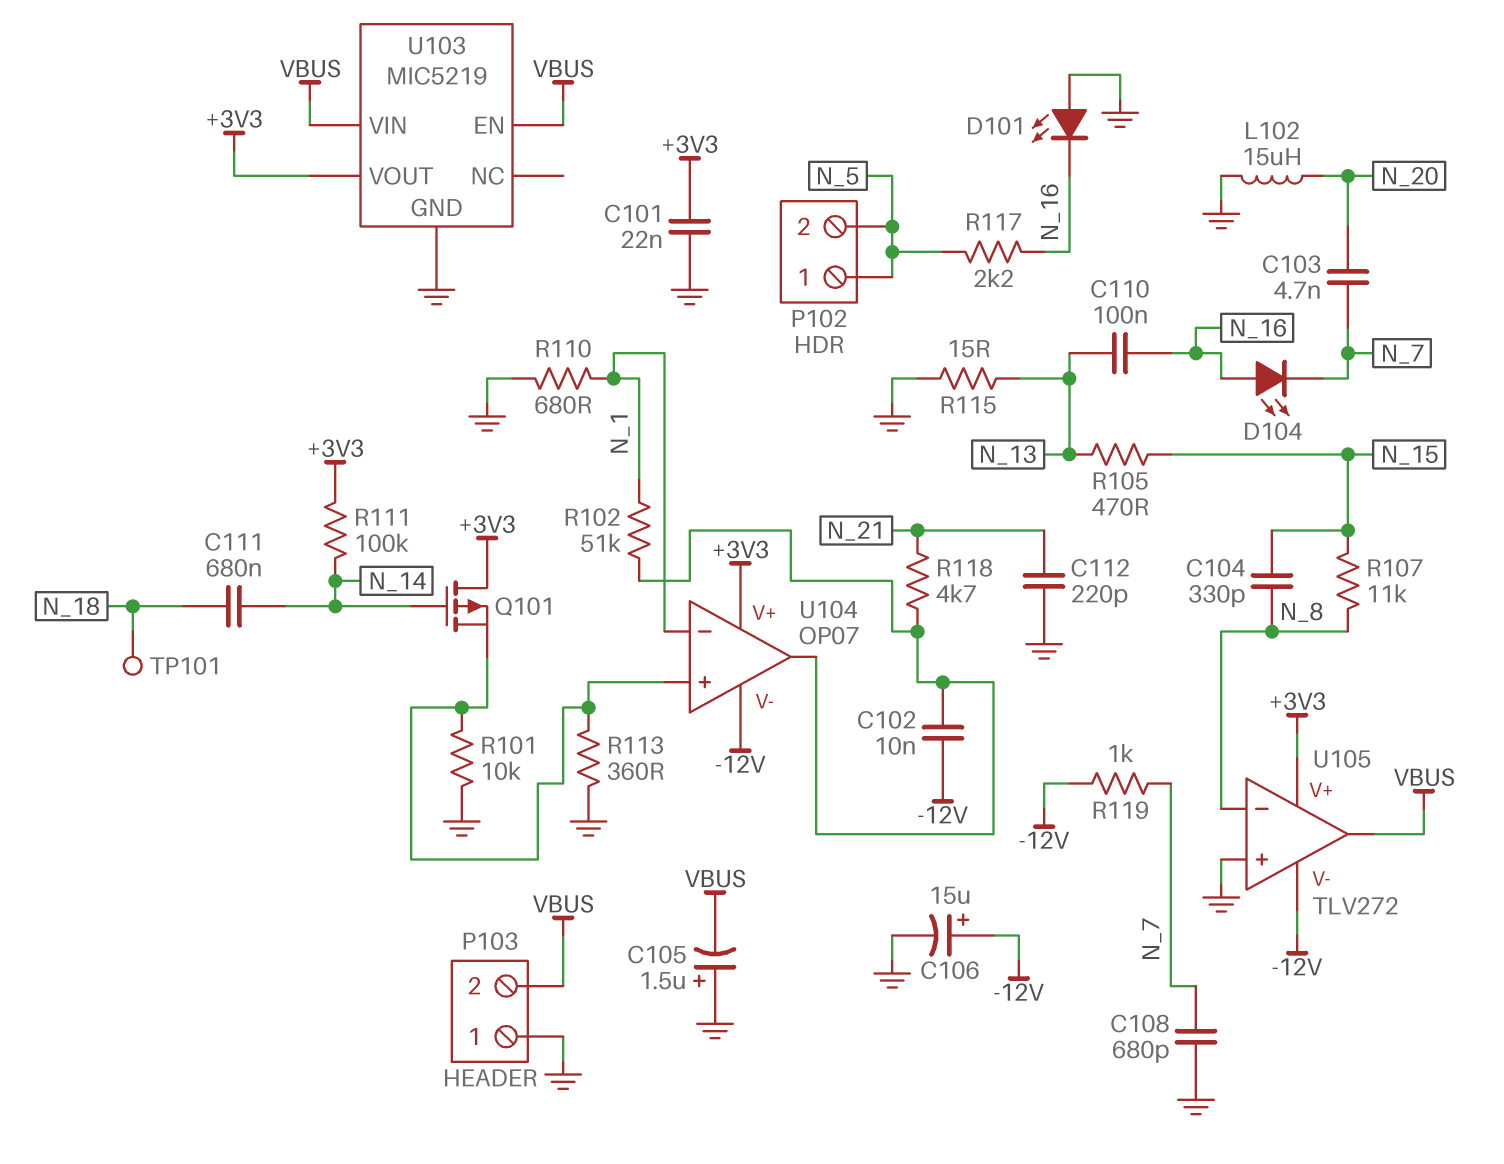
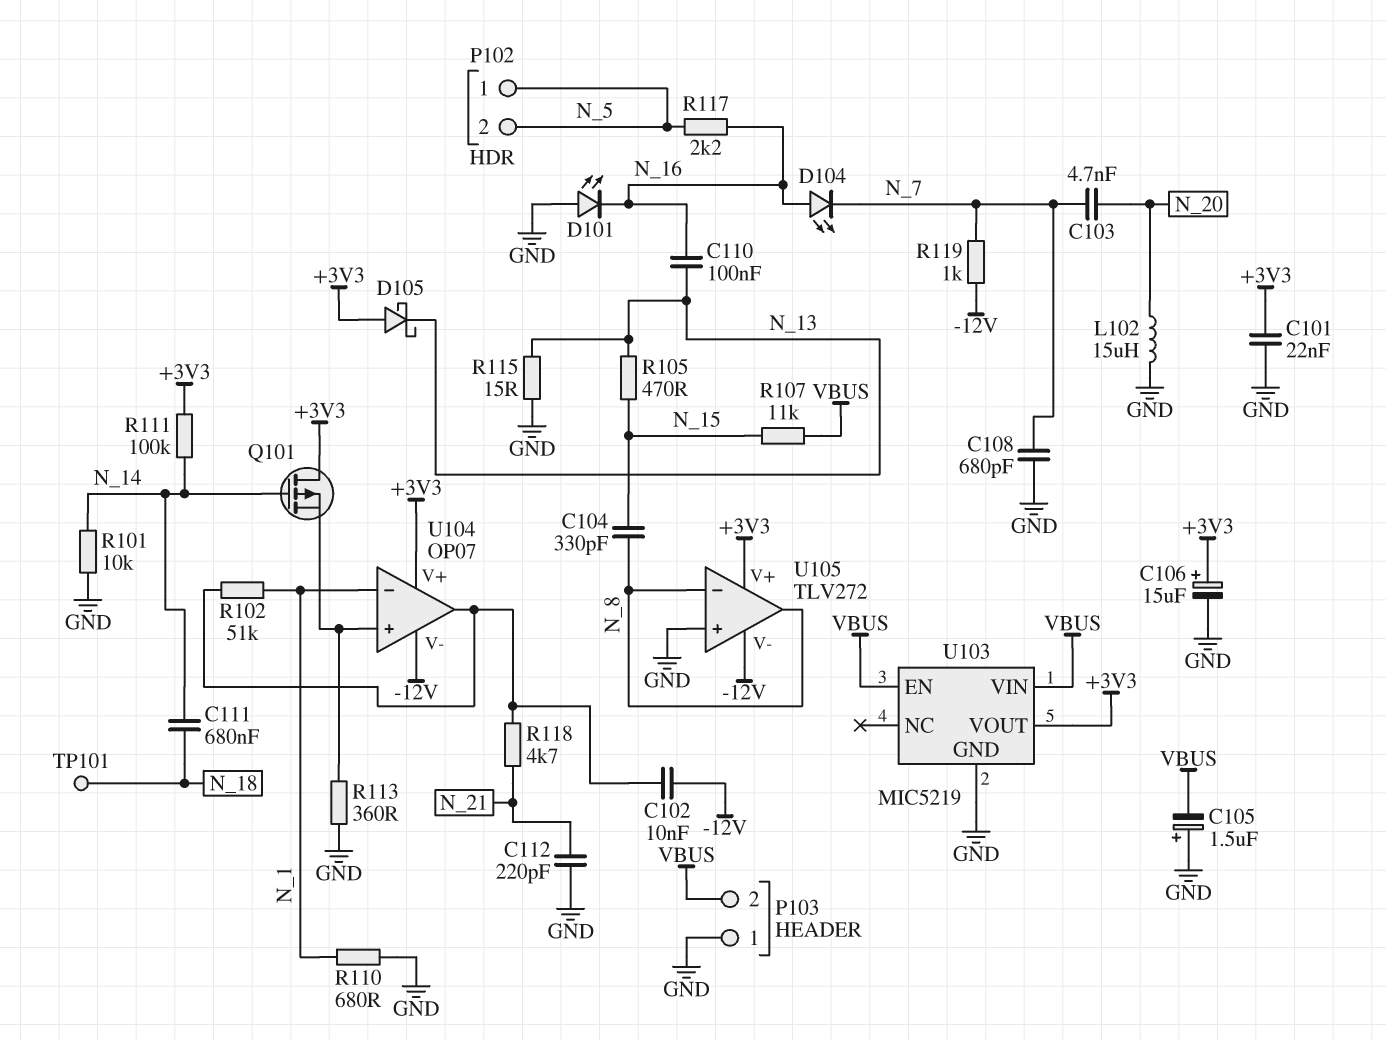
C106: 15uF (plus -12V, minus GND) -> 15uF (plus +3V3, minus GND)
D105: none -> schottky (A +3V3, K N_13)
R101: 10k (GND, U104/in+) -> 10k (GND, N_14)
R107: 11k (N_8, N_15) -> 11k (N_15, VBUS)
U105 pin out: VBUS -> N_8

